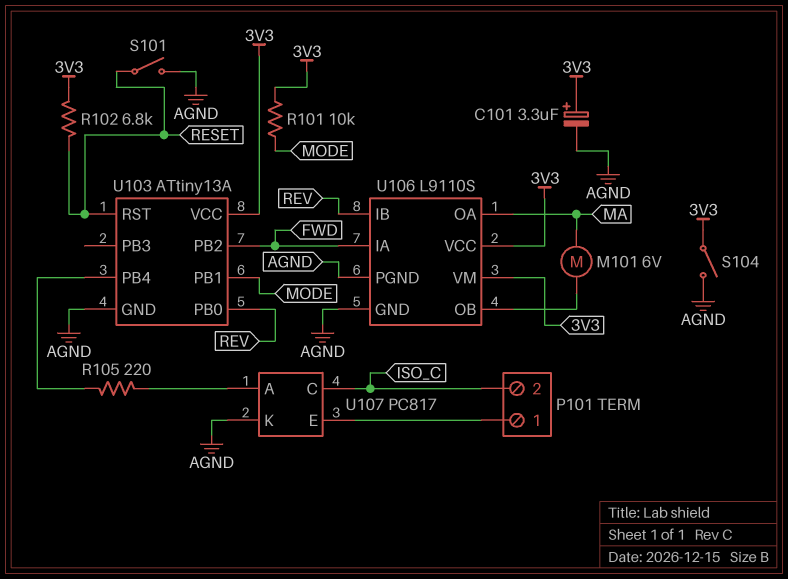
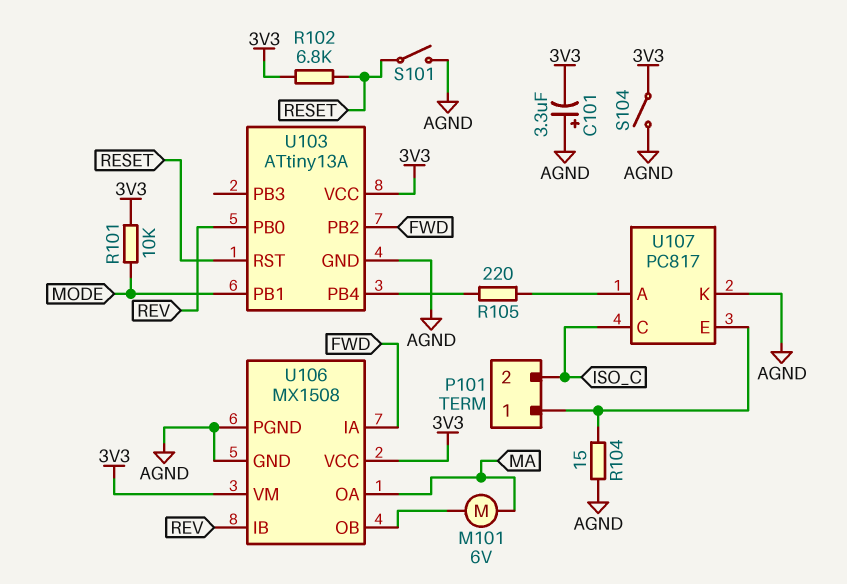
C101: 3.3uF (plus 3V3, minus AGND) -> 3.3uF (plus AGND, minus 3V3)
R104: none -> 15 (AGND, P101/1)
U106: L9110S -> MX1508

